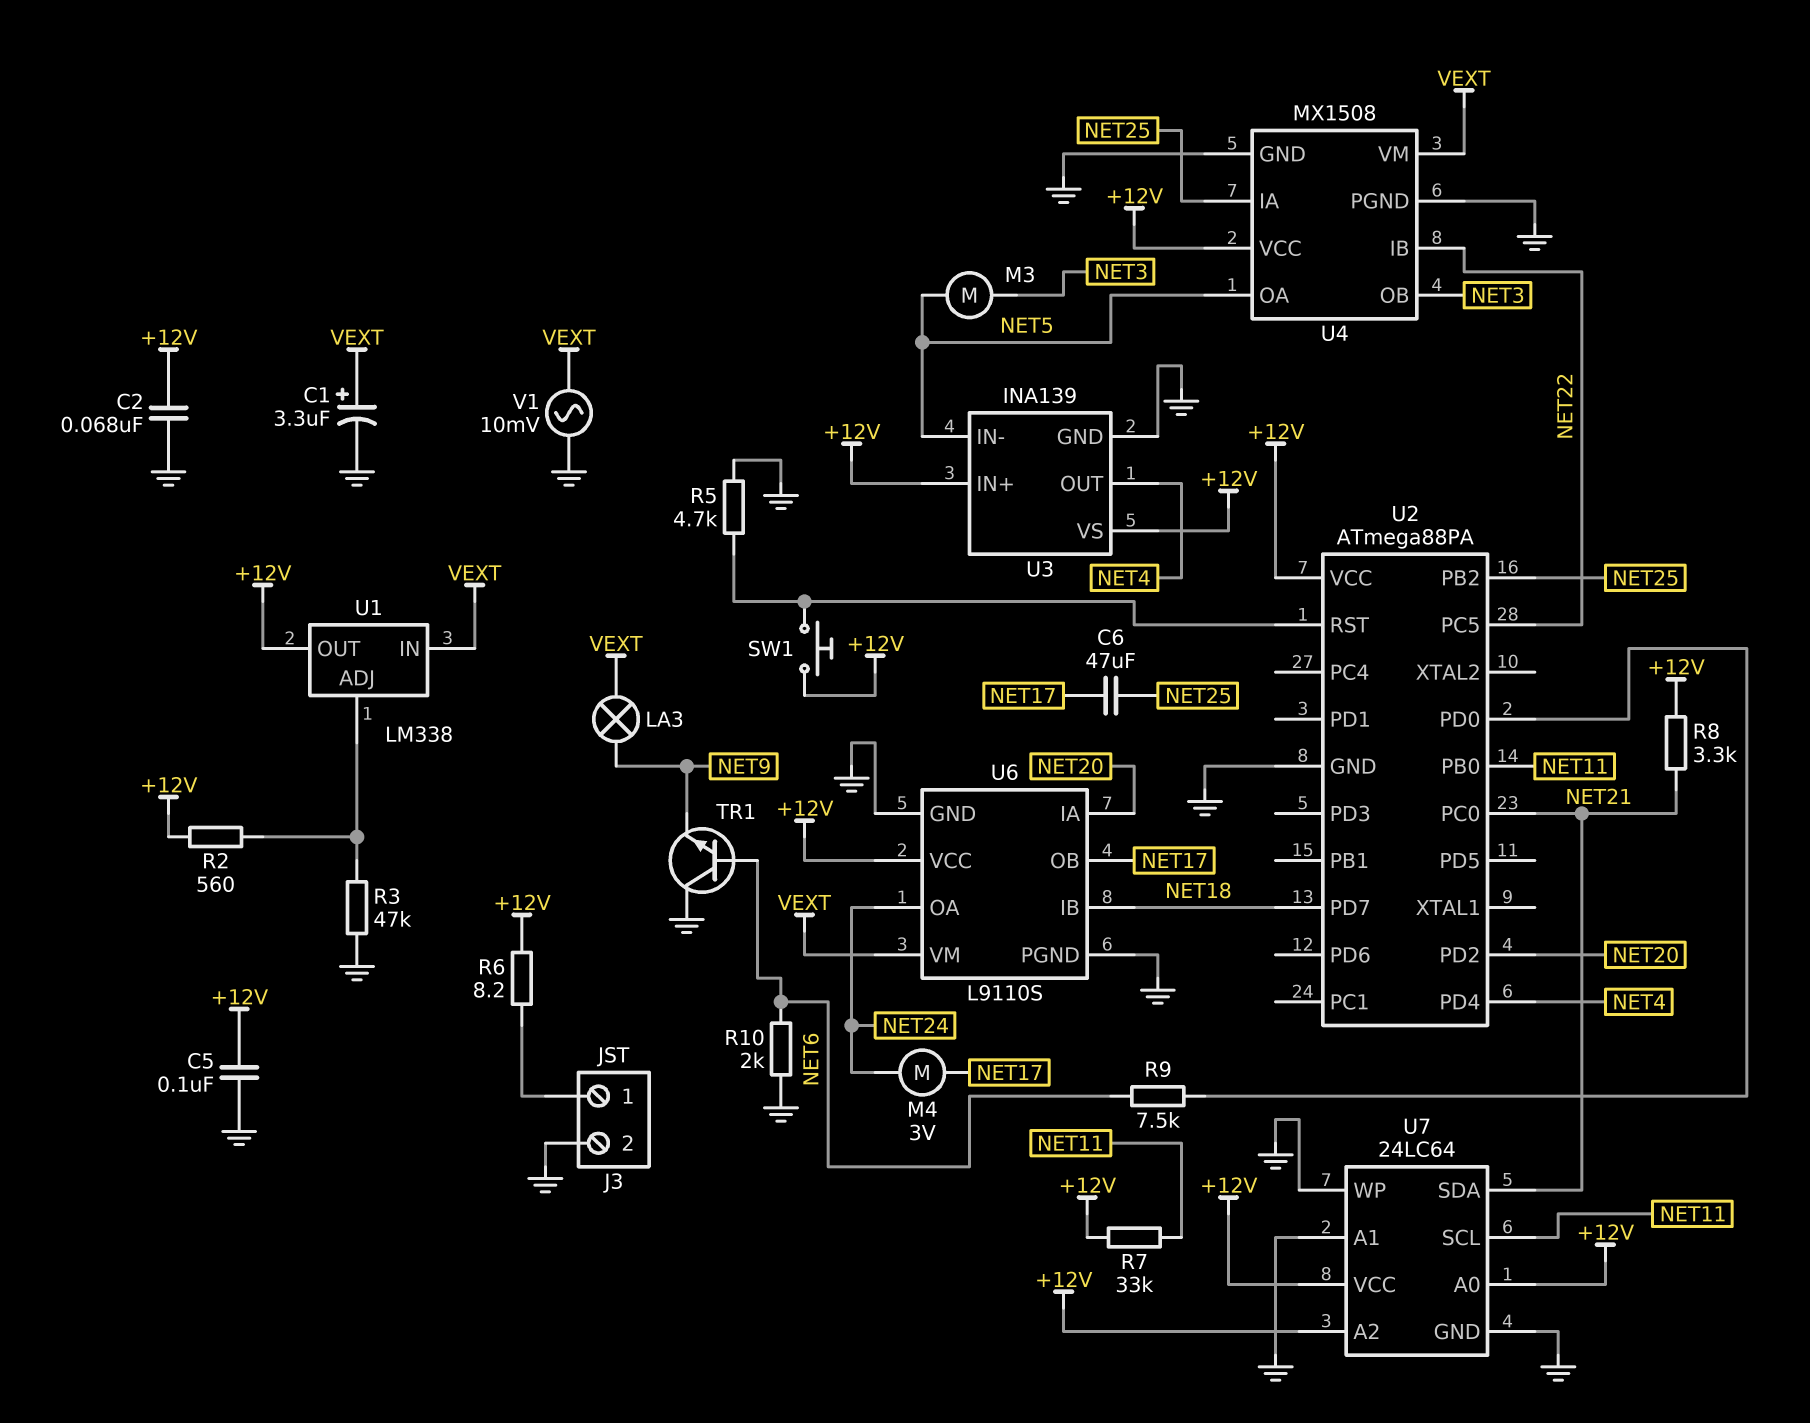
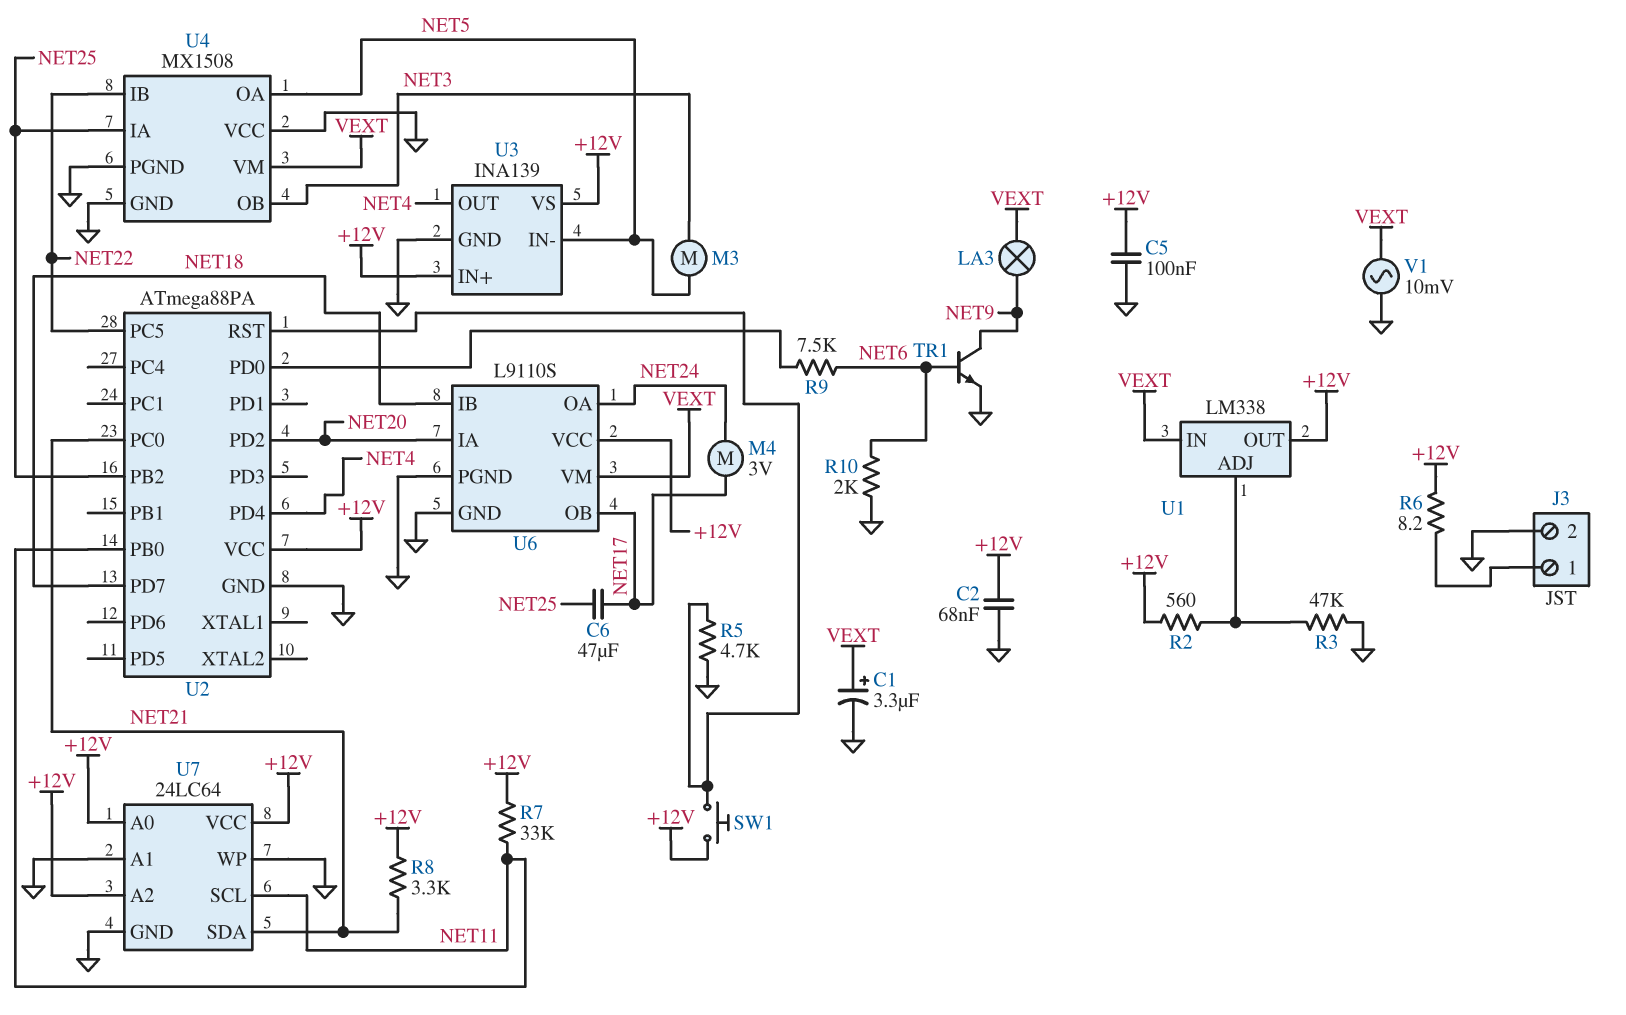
TR1: NPN (B NET6, C GND, E NET9) -> NPN (B NET6, C NET9, E GND)
U4 pin VCC: +12V -> GND

